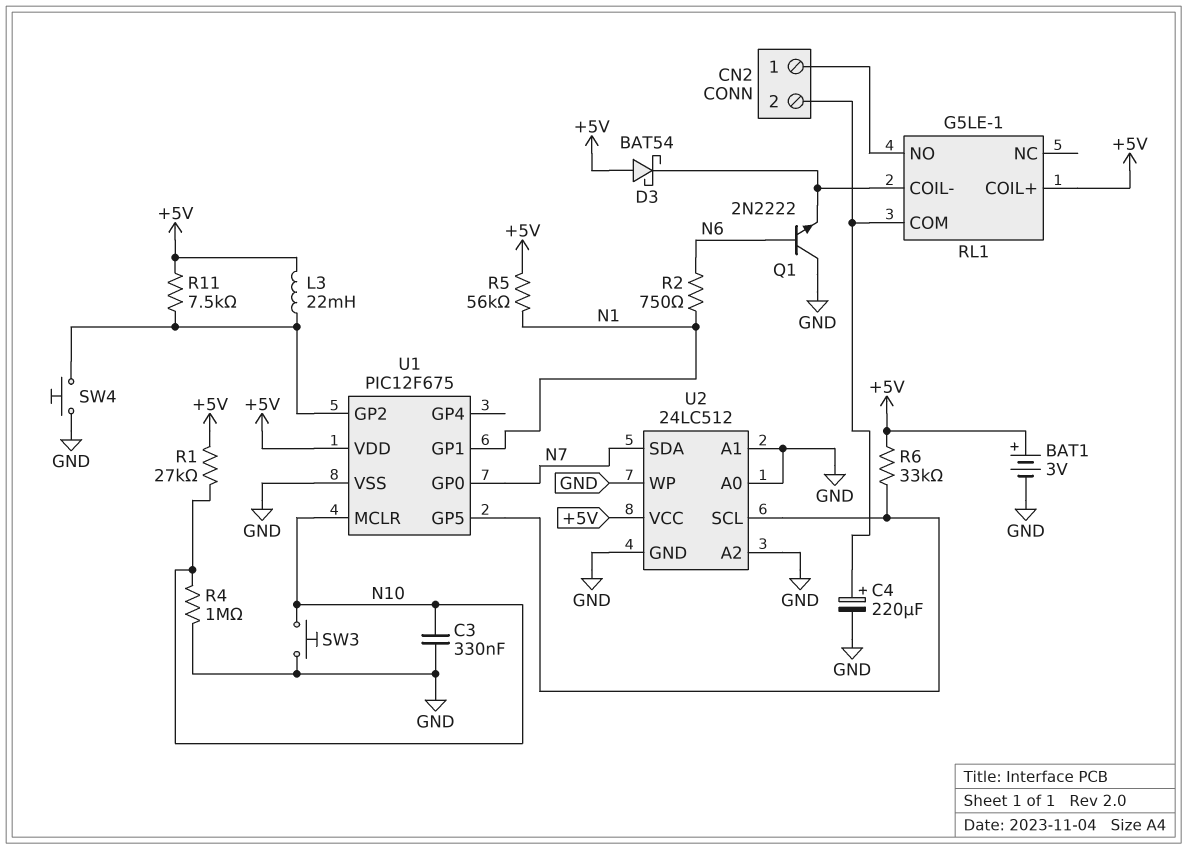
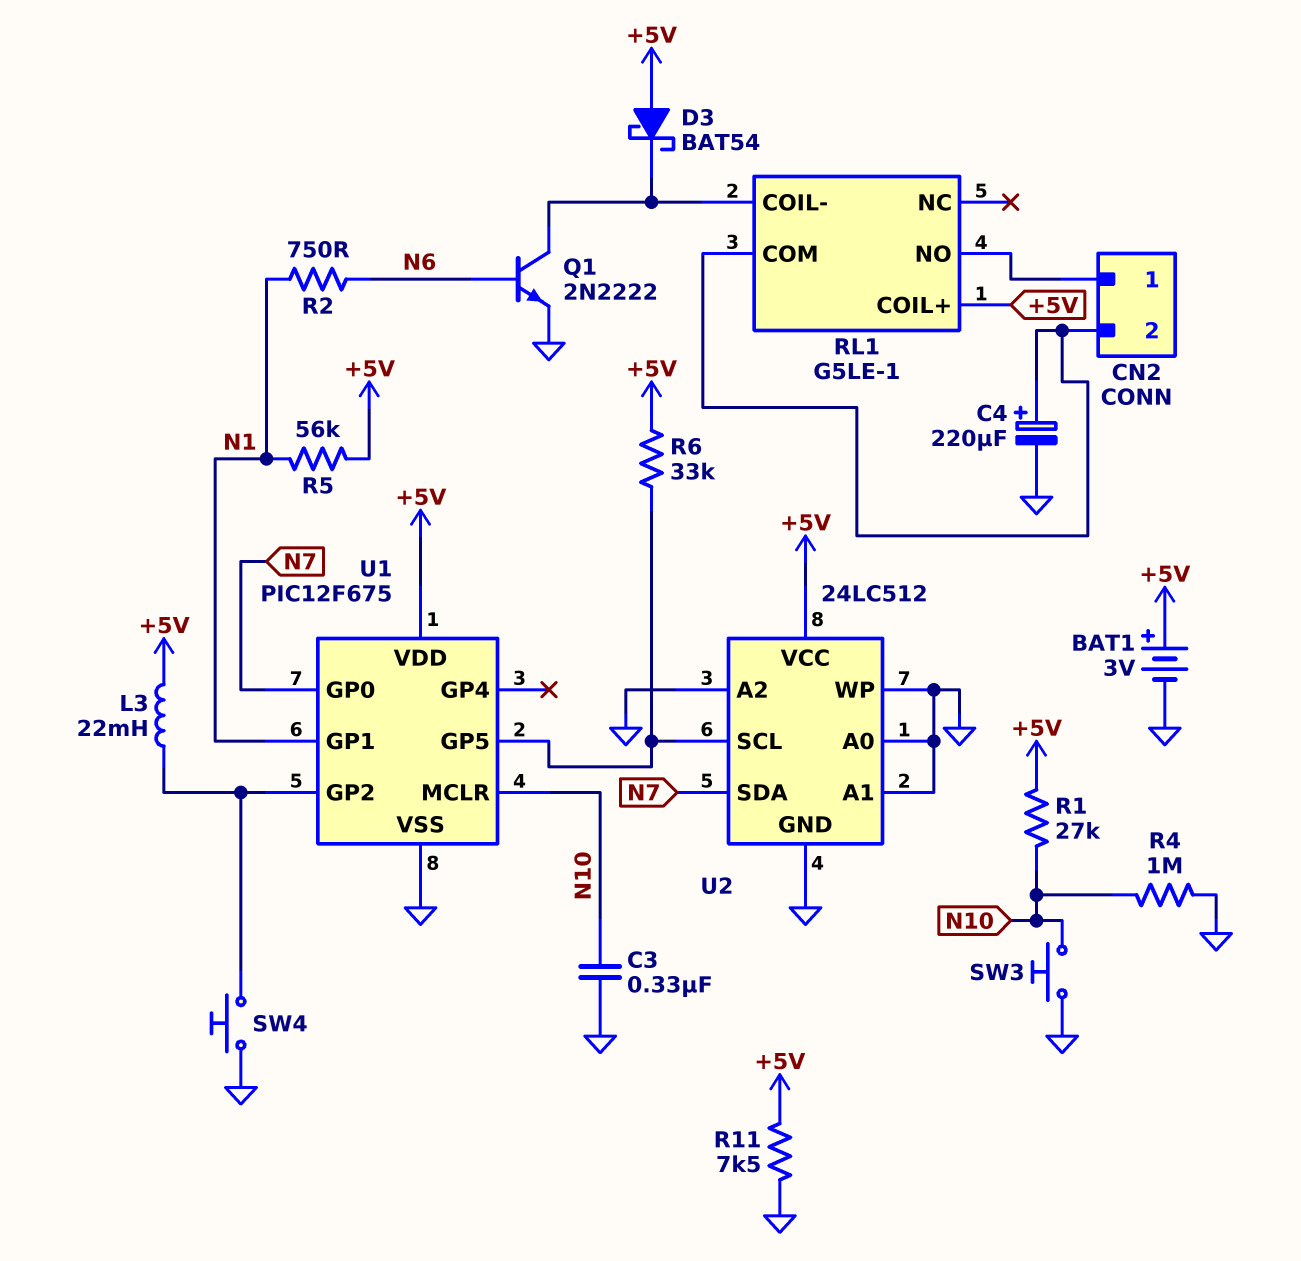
Q1: NPN 2N2222 (B N6, C GND, E RL1/COIL-) -> NPN 2N2222 (B N6, C RL1/COIL-, E GND)
R11: 7.5k (+5V, U1/GP2) -> 7.5k (+5V, GND)

